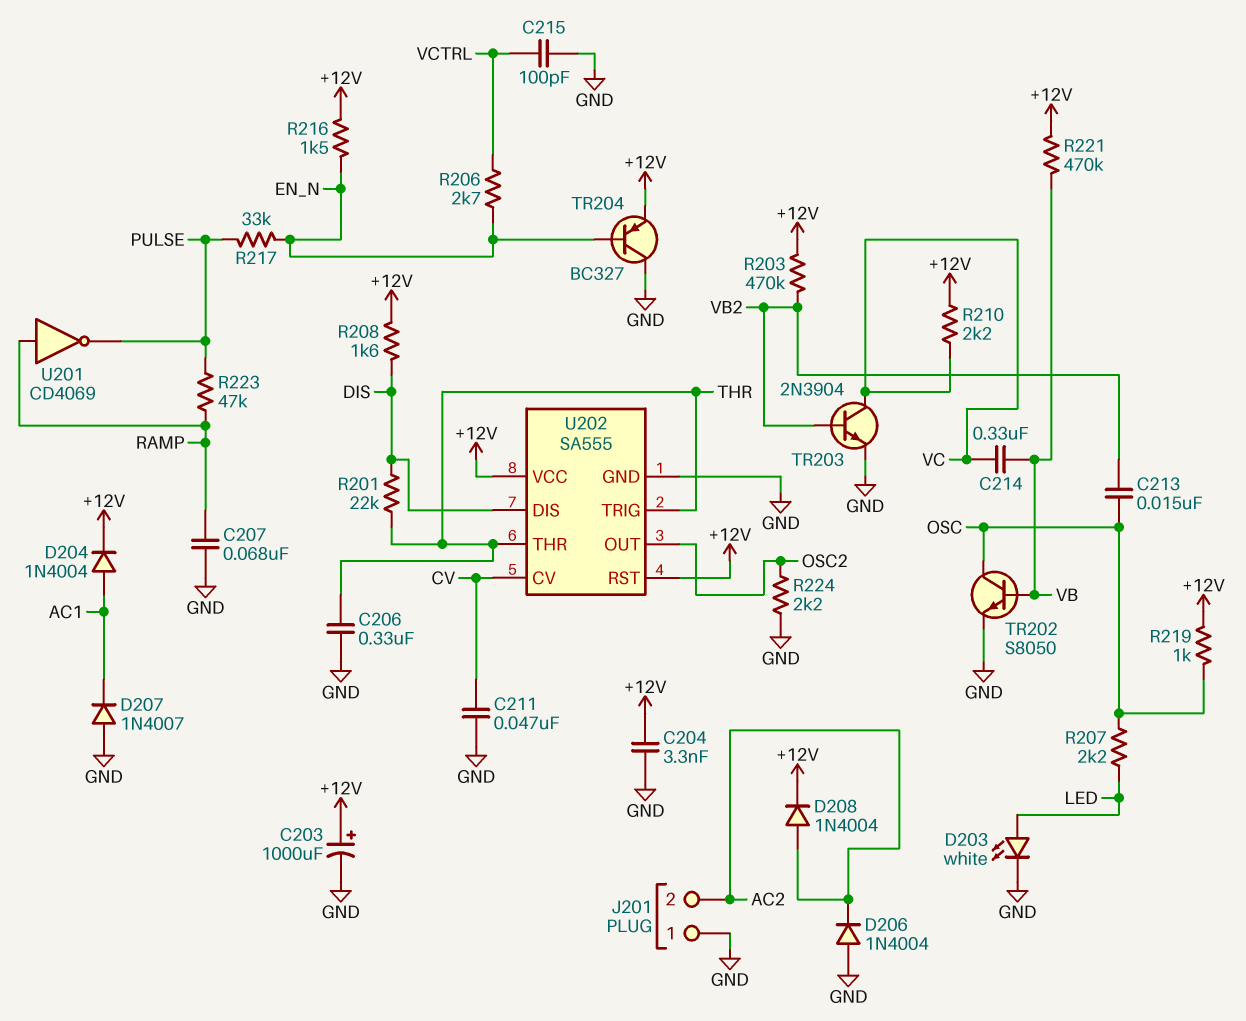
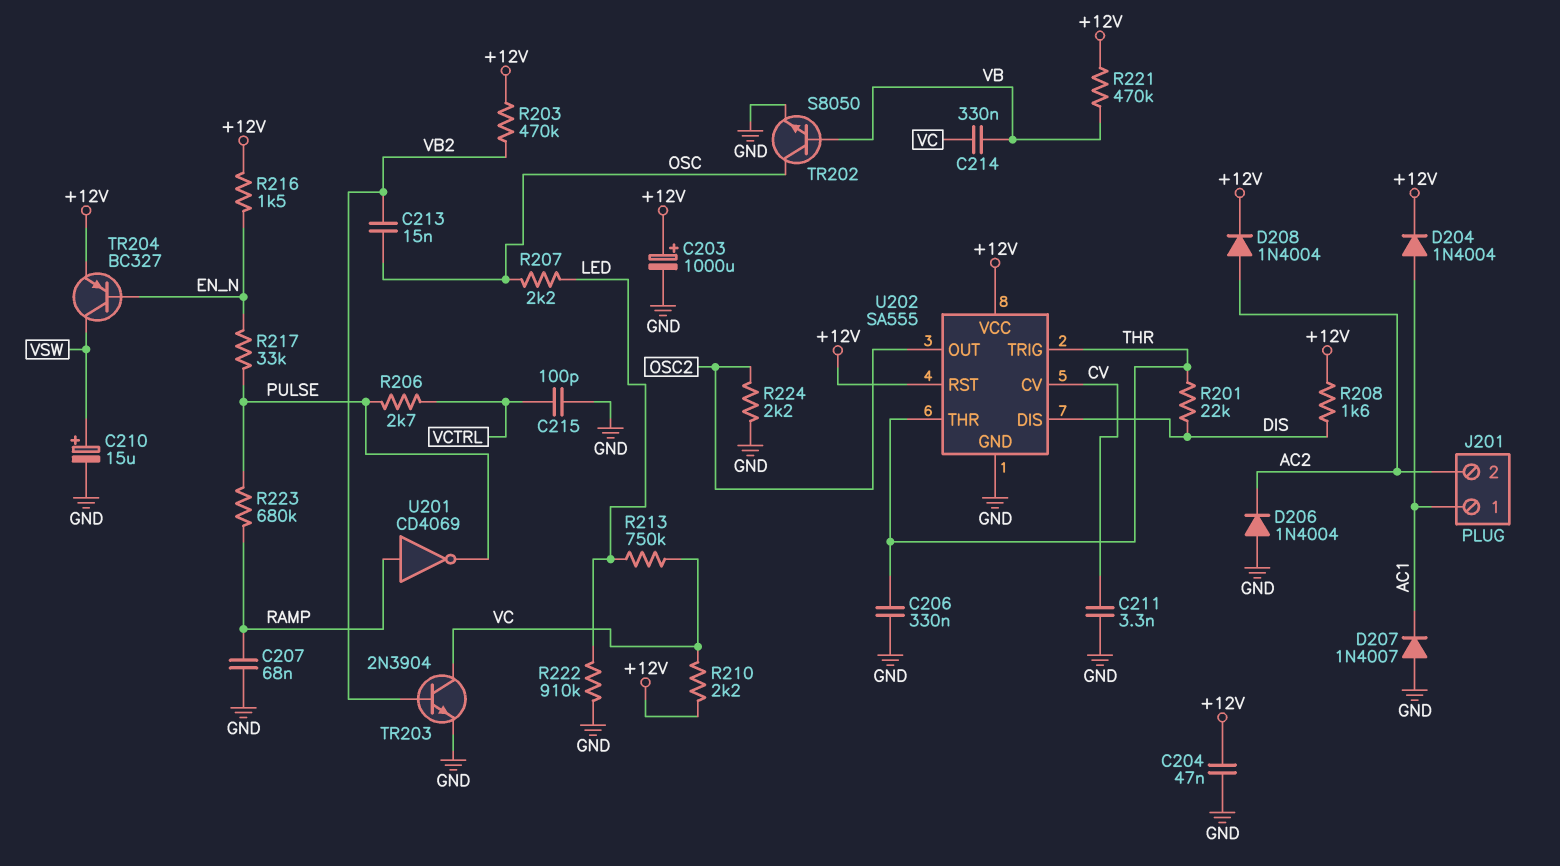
C204: 3.3nF (+12V, GND) -> 47nF (+12V, GND)
C210: none -> 15uF (plus VSW, minus GND)
C211: 47nF (CV, GND) -> 3.3nF (CV, GND)
D203: LED white (A LED, K GND) -> none
J201 pin 1: GND -> AC1
R206: 2.7k (EN_N, VCTRL) -> 2.7k (PULSE, VCTRL)
R213: none -> 750k (LED, VC)
R219: 1k (+12V, OSC) -> none
R222: none -> 910k (GND, LED)
R223: 47k (PULSE, RAMP) -> 680k (PULSE, RAMP)
TR204: PNP BC327 (B EN_N, C GND, E +12V) -> PNP BC327 (B EN_N, C VSW, E +12V)

